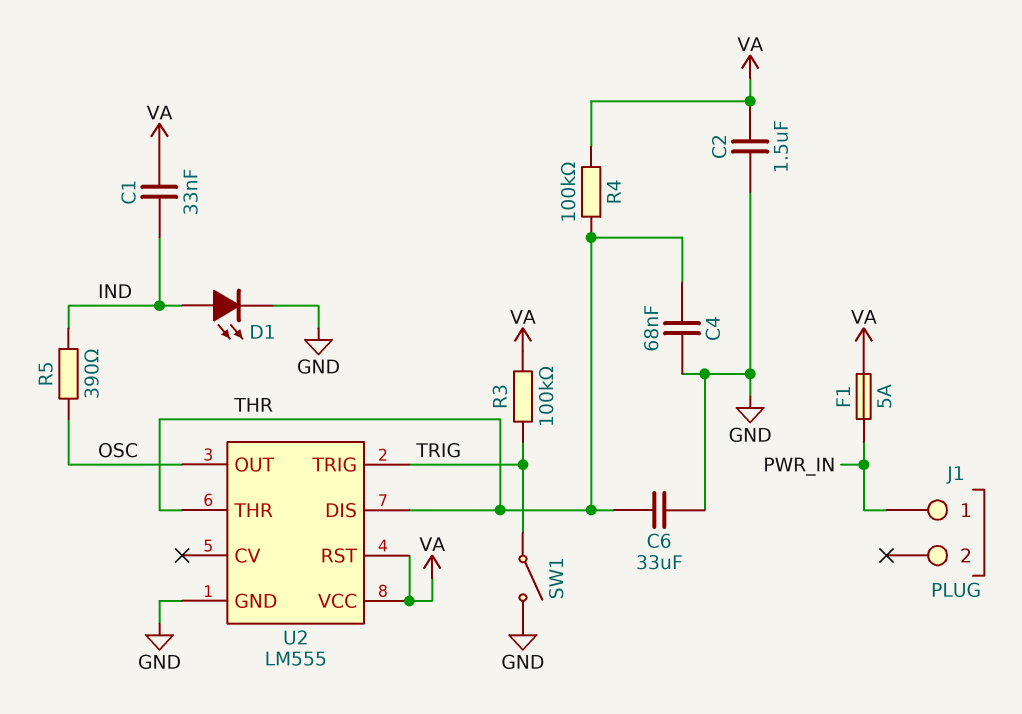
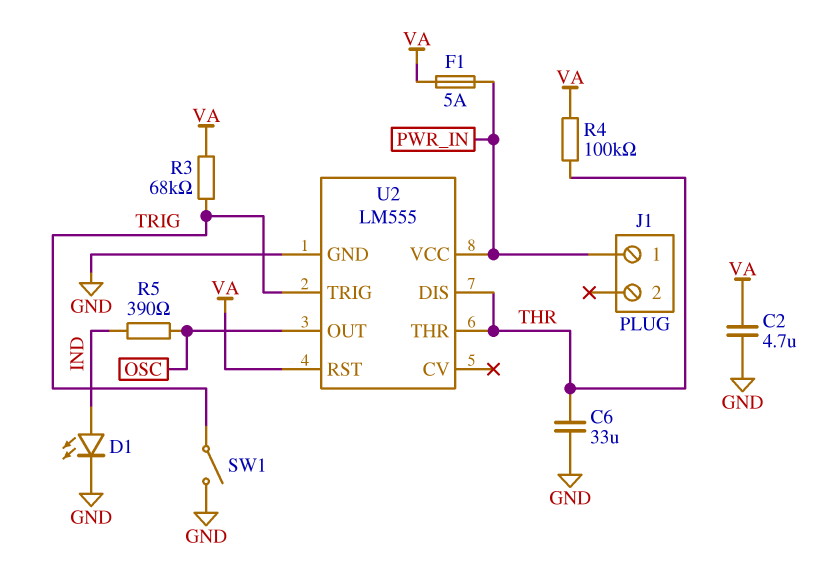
C1: 33nF (IND, VA) -> none
C2: 1.5uF (GND, VA) -> 4.7uF (GND, VA)
C4: 68nF (GND, THR) -> none
R3: 100k (TRIG, VA) -> 68k (TRIG, VA)
U2 pin VCC: VA -> PWR_IN

